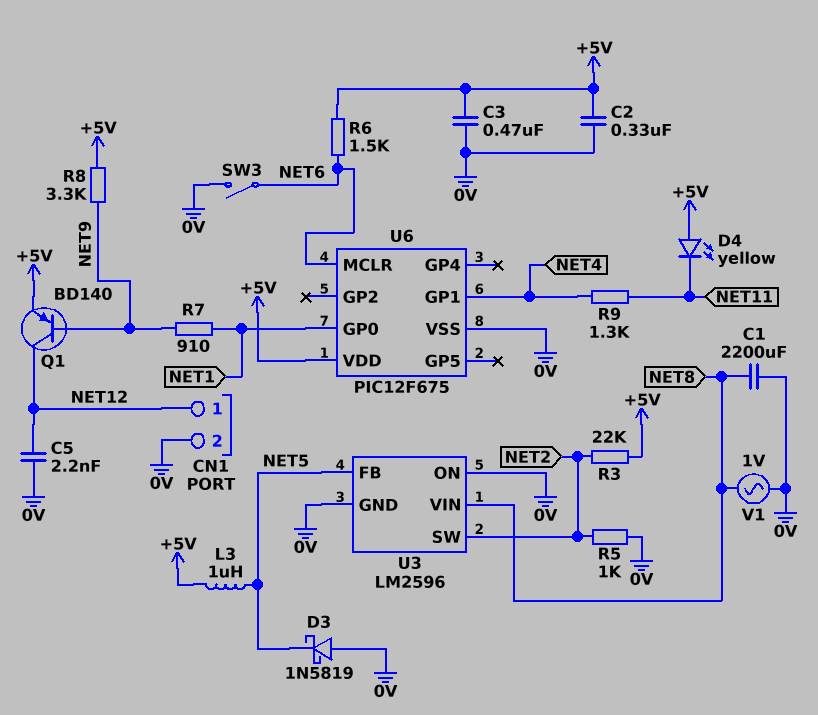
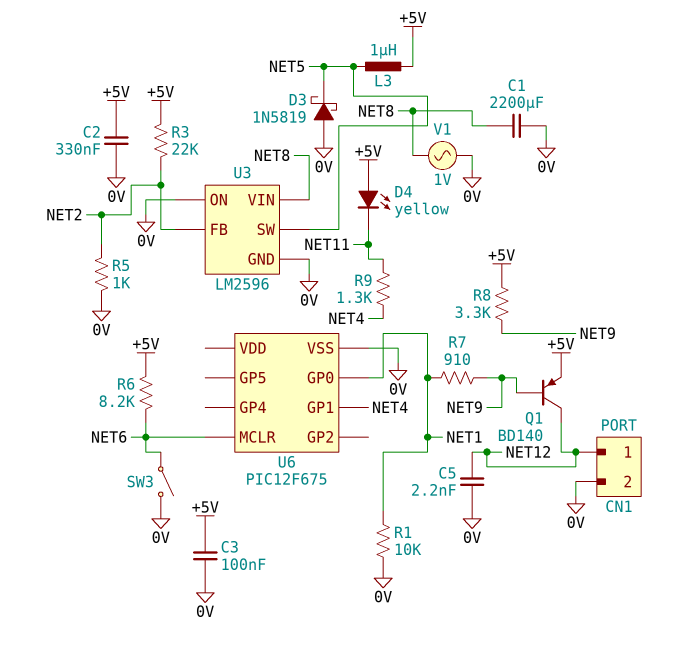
C3: 470nF (+5V, 0V) -> 100nF (+5V, 0V)
R1: none -> 10k (0V, NET1)
R6: 1.5k (+5V, NET6) -> 8.2k (+5V, NET6)
U3 pin FB: NET5 -> NET2
U3 pin SW: NET2 -> NET5
U6 pin VDD: +5V -> none

